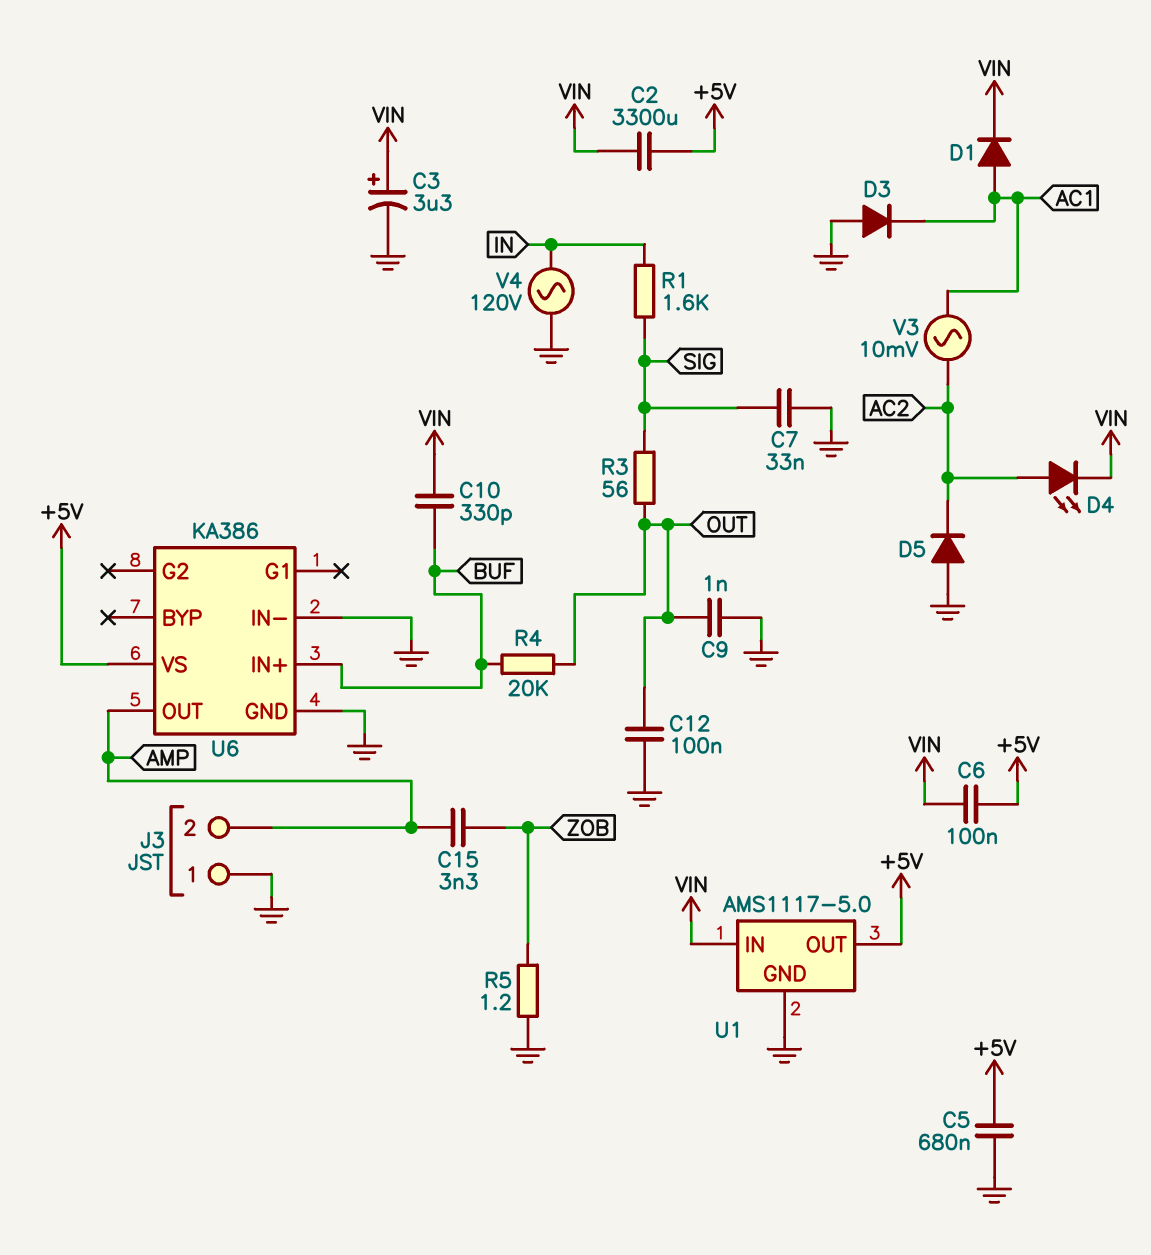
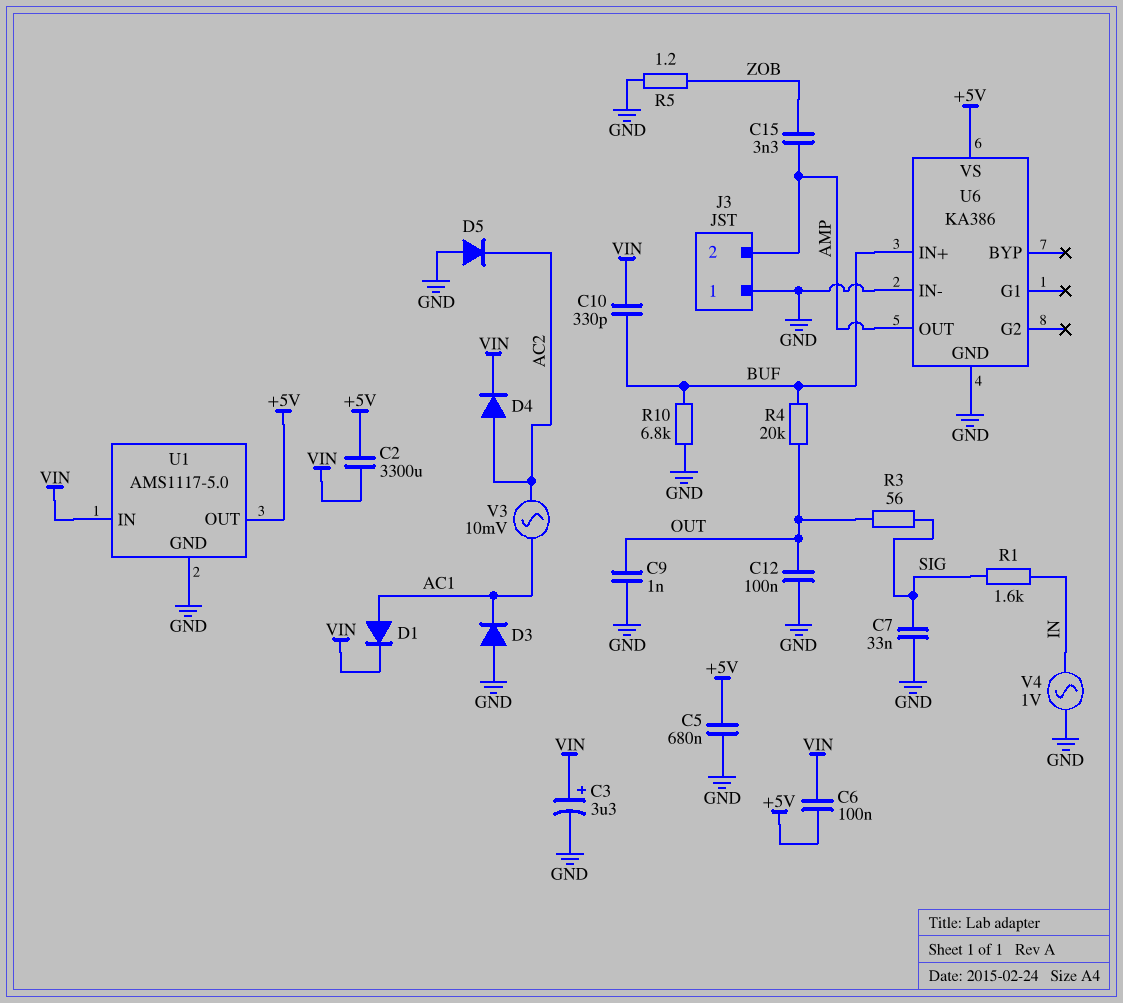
D4: LED (A AC2, K VIN) -> diode (A AC2, K VIN)
R10: none -> 6.8k (BUF, GND)
V4: AC 120V (GND, IN) -> AC 1V (GND, IN)

